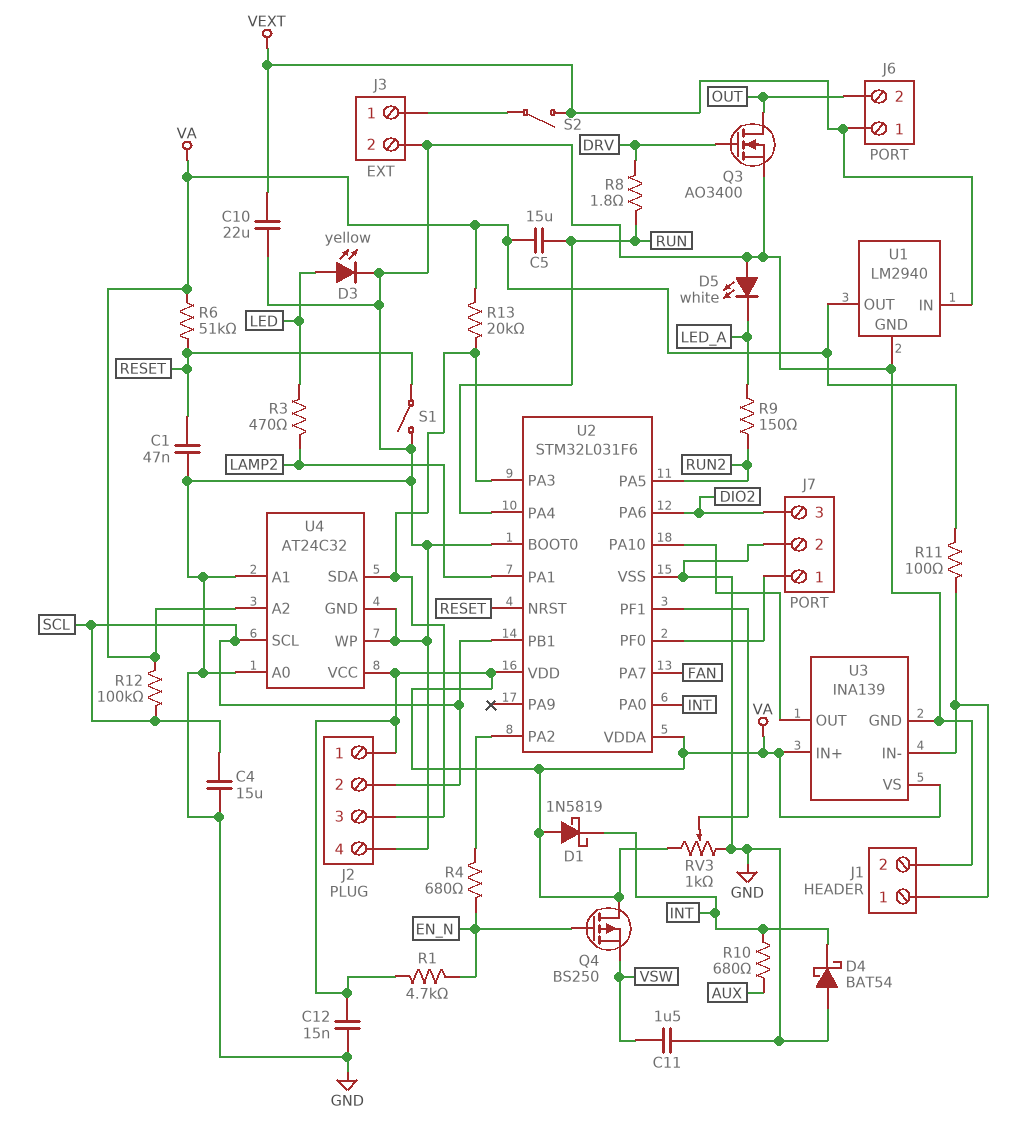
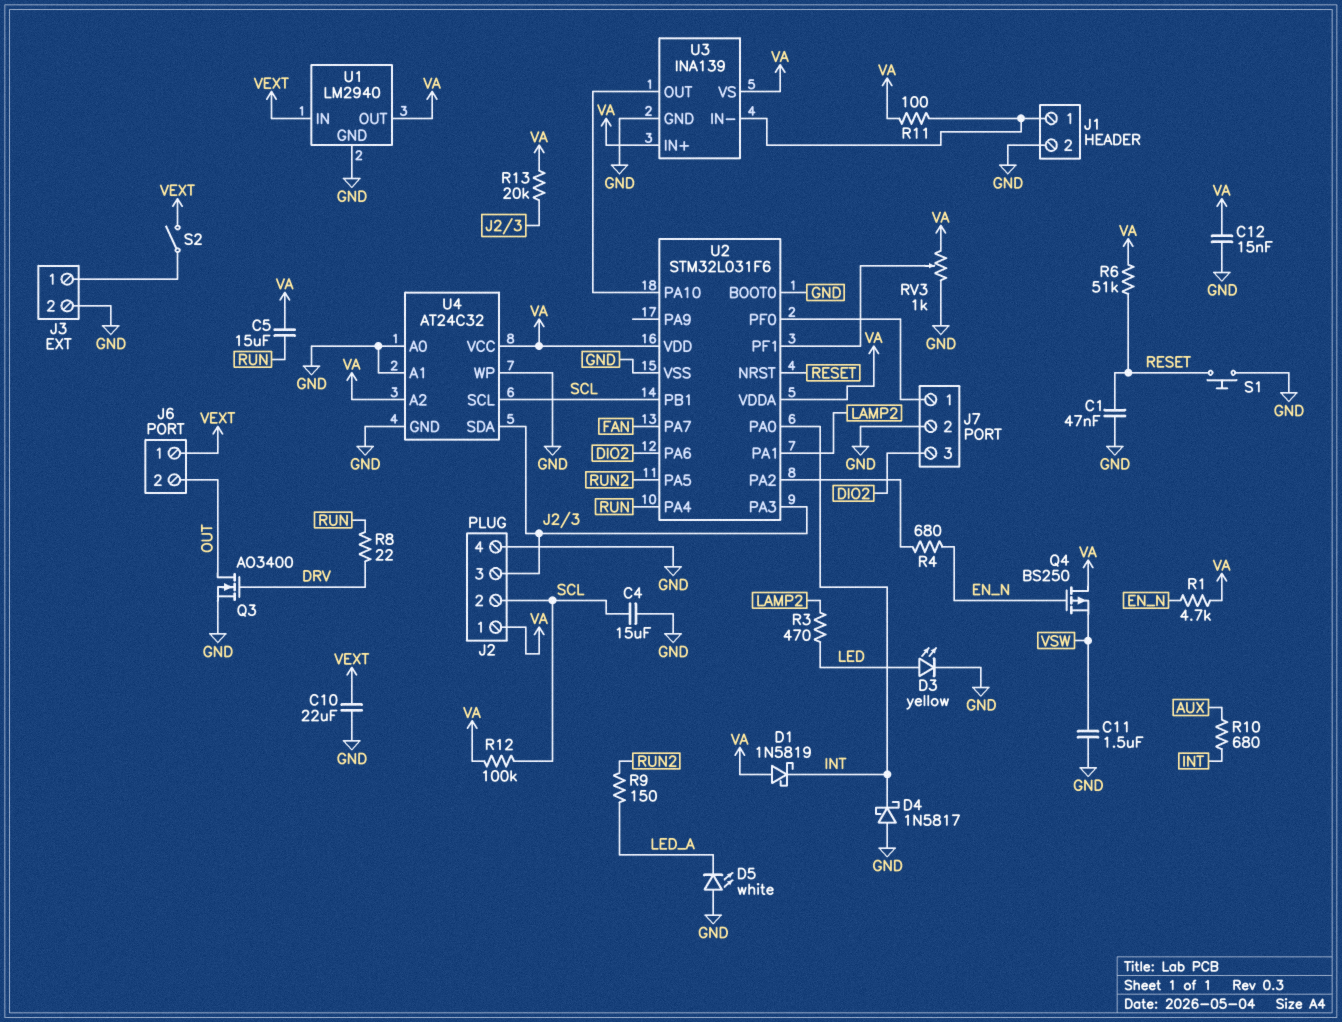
D4: schottky BAT54 (A GND, K INT) -> schottky 1N5817 (A GND, K INT)
R8: 1.8 (DRV, RUN) -> 22 (DRV, RUN)
S1: switch (GND, RESET) -> button (GND, RESET)

